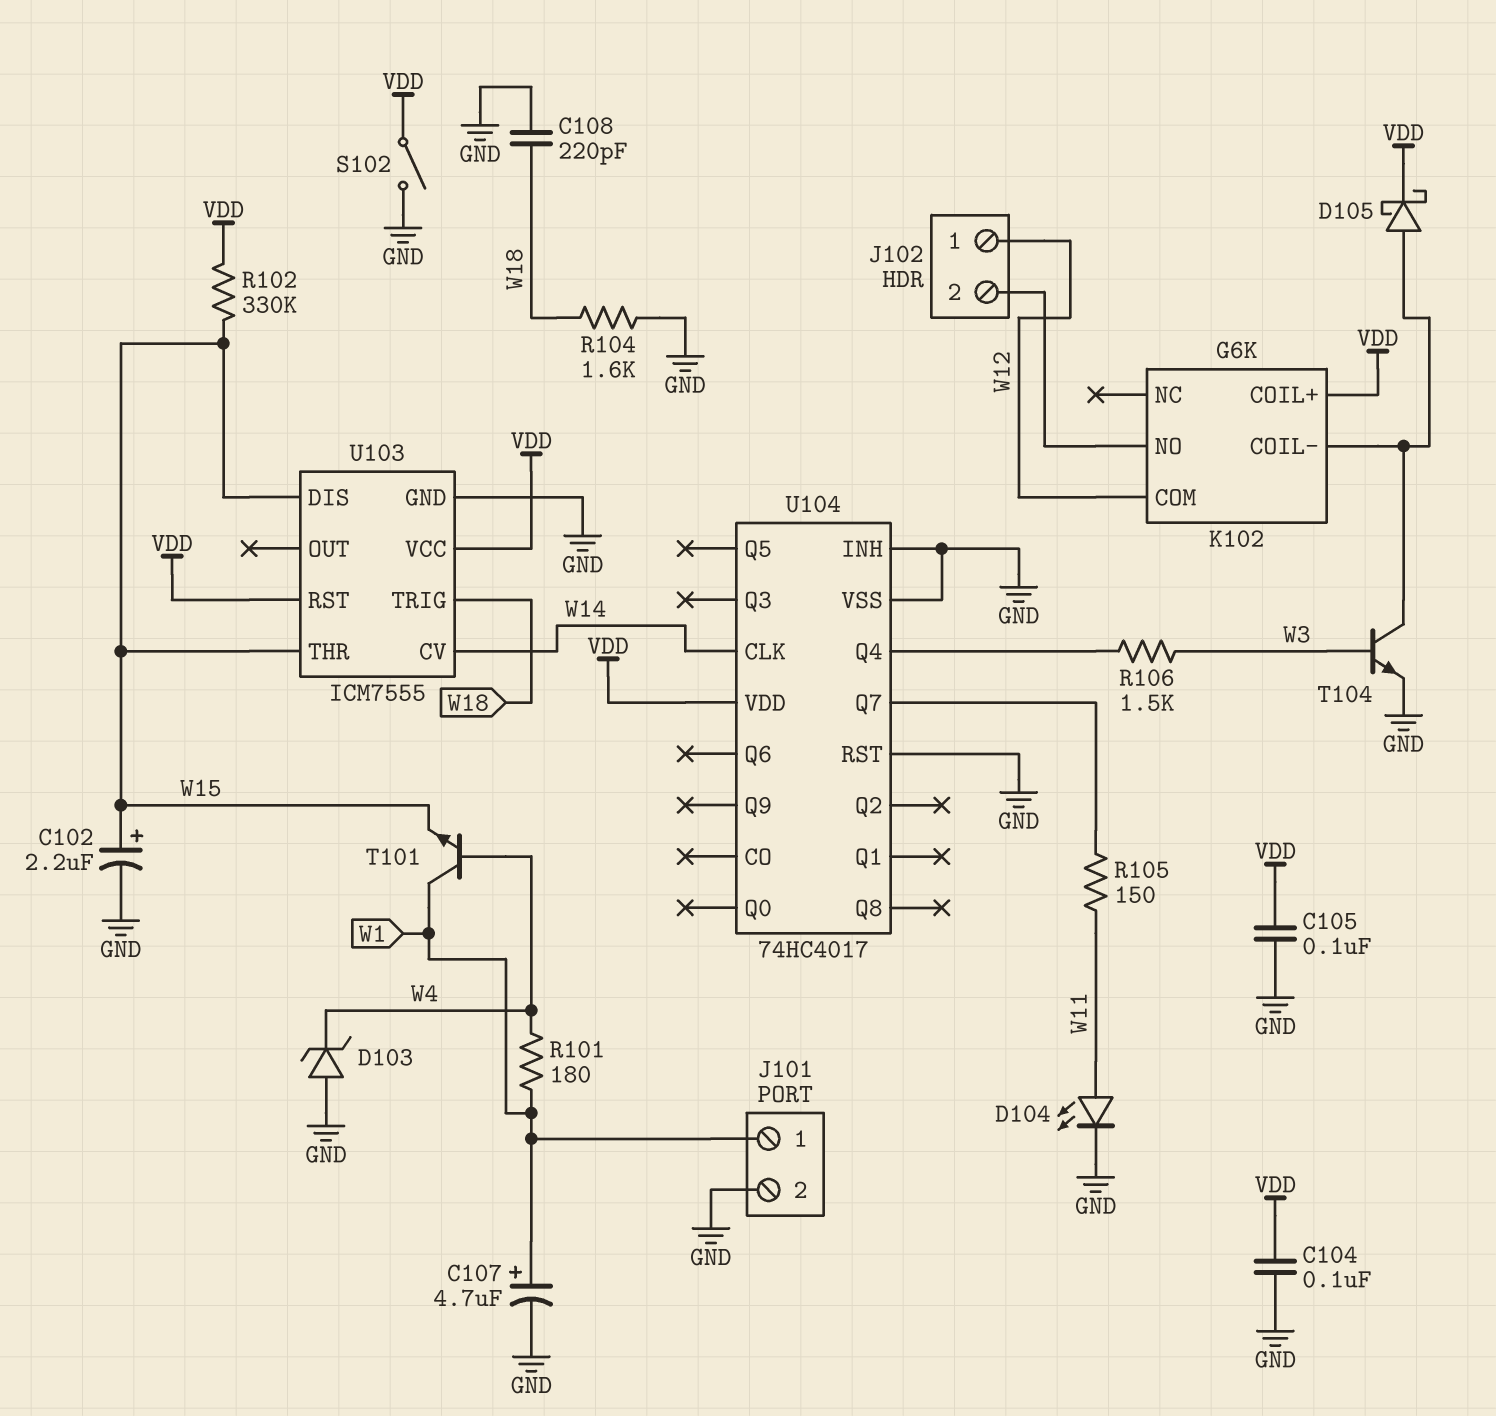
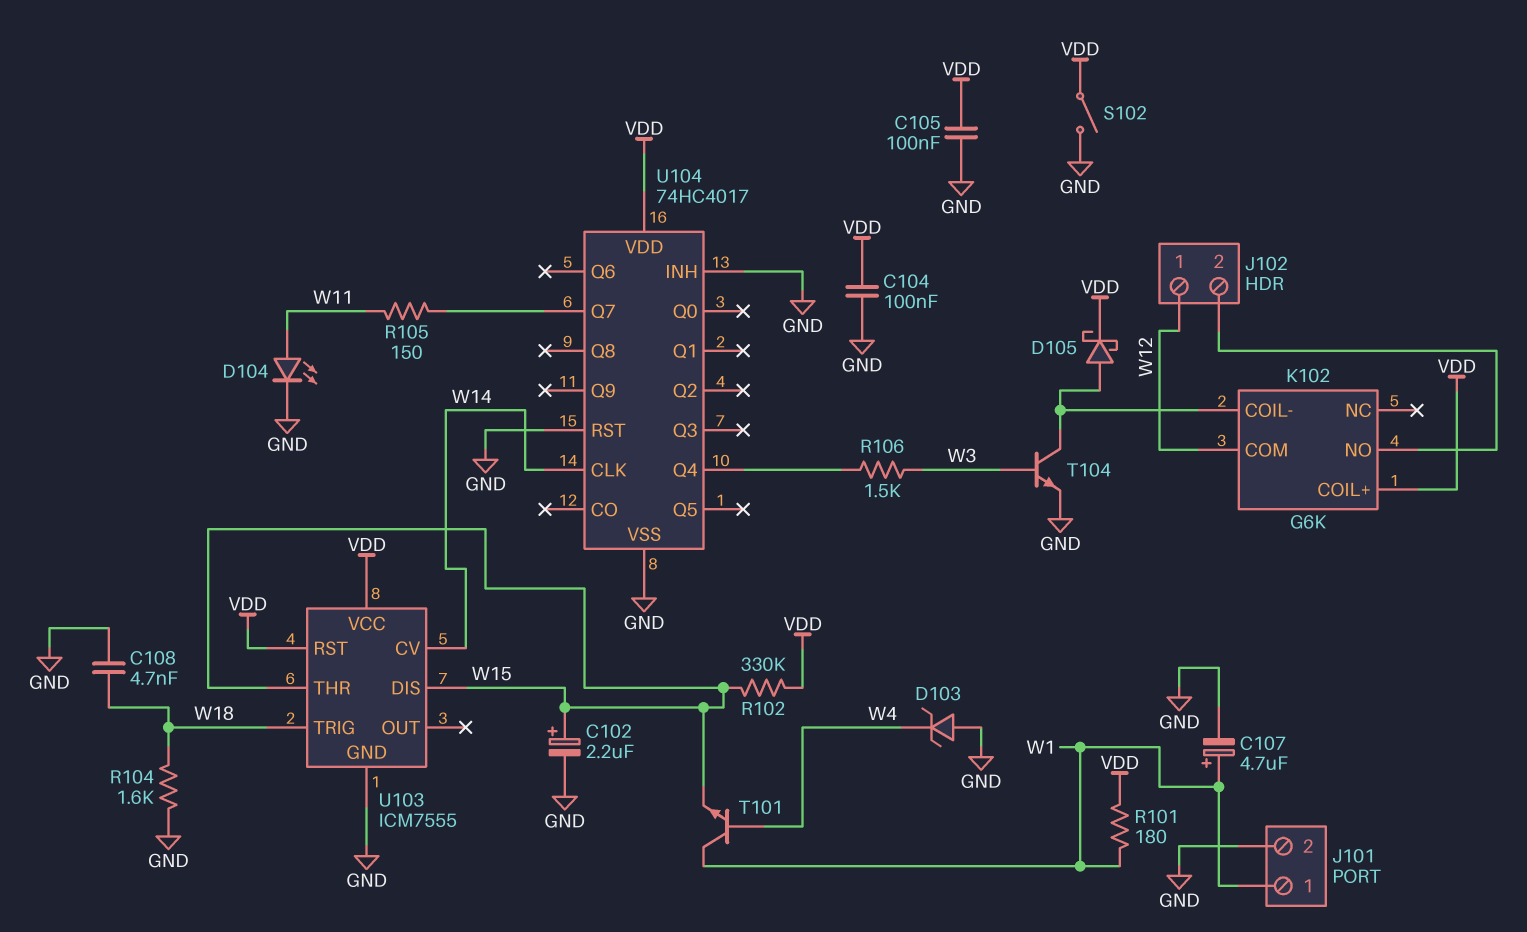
C108: 220pF (GND, W18) -> 4.7nF (GND, W18)
R101: 180 (W1, W4) -> 180 (VDD, W1)

